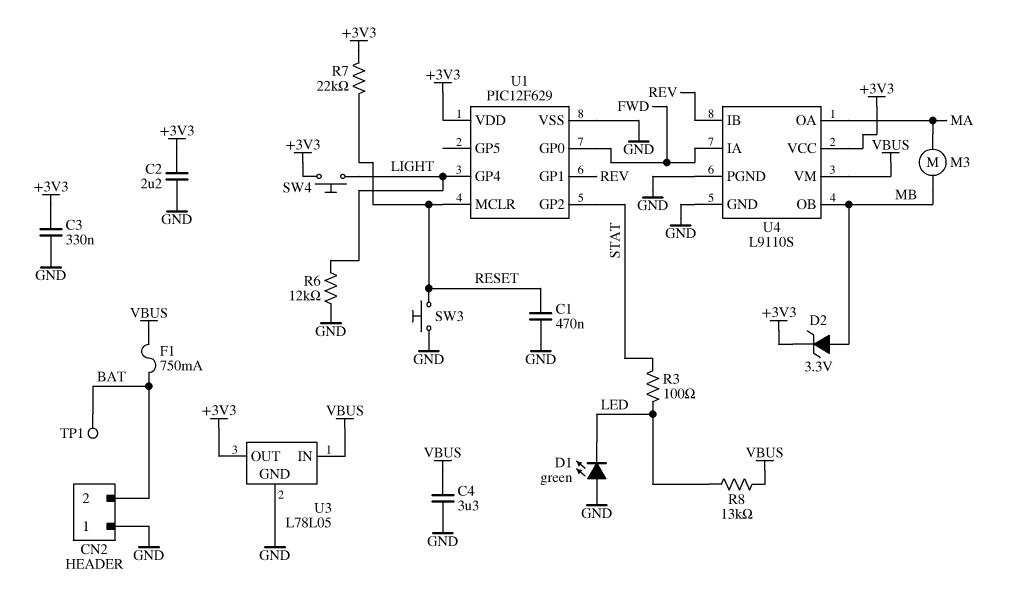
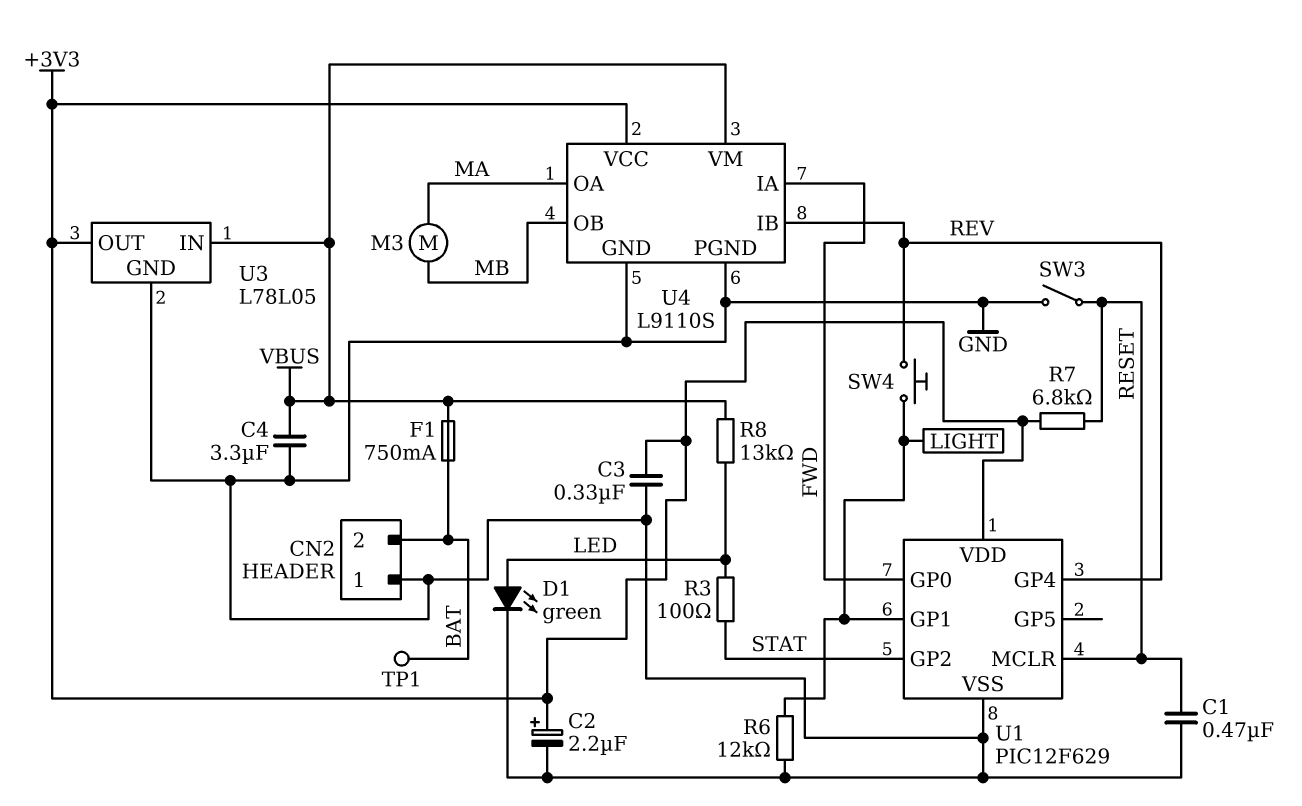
C2: 2.2uF (+3V3, GND) -> 2.2uF (plus +3V3, minus GND)
D1: LED green (A GND, K LED) -> LED green (A LED, K GND)
D2: zener 3.3V (A MB, K +3V3) -> none
R7: 22k (+3V3, RESET) -> 6.8k (+3V3, RESET)
SW3: button (GND, RESET) -> switch (GND, RESET)
SW4: button (+3V3, LIGHT) -> button (LIGHT, REV)
U1 pin GP1: REV -> LIGHT
U1 pin GP4: LIGHT -> REV

